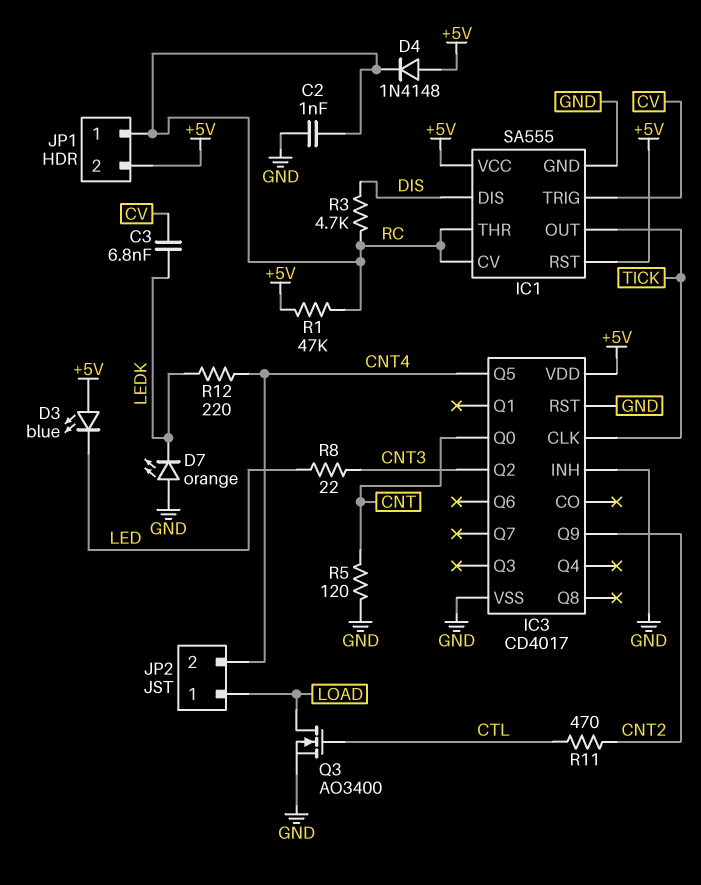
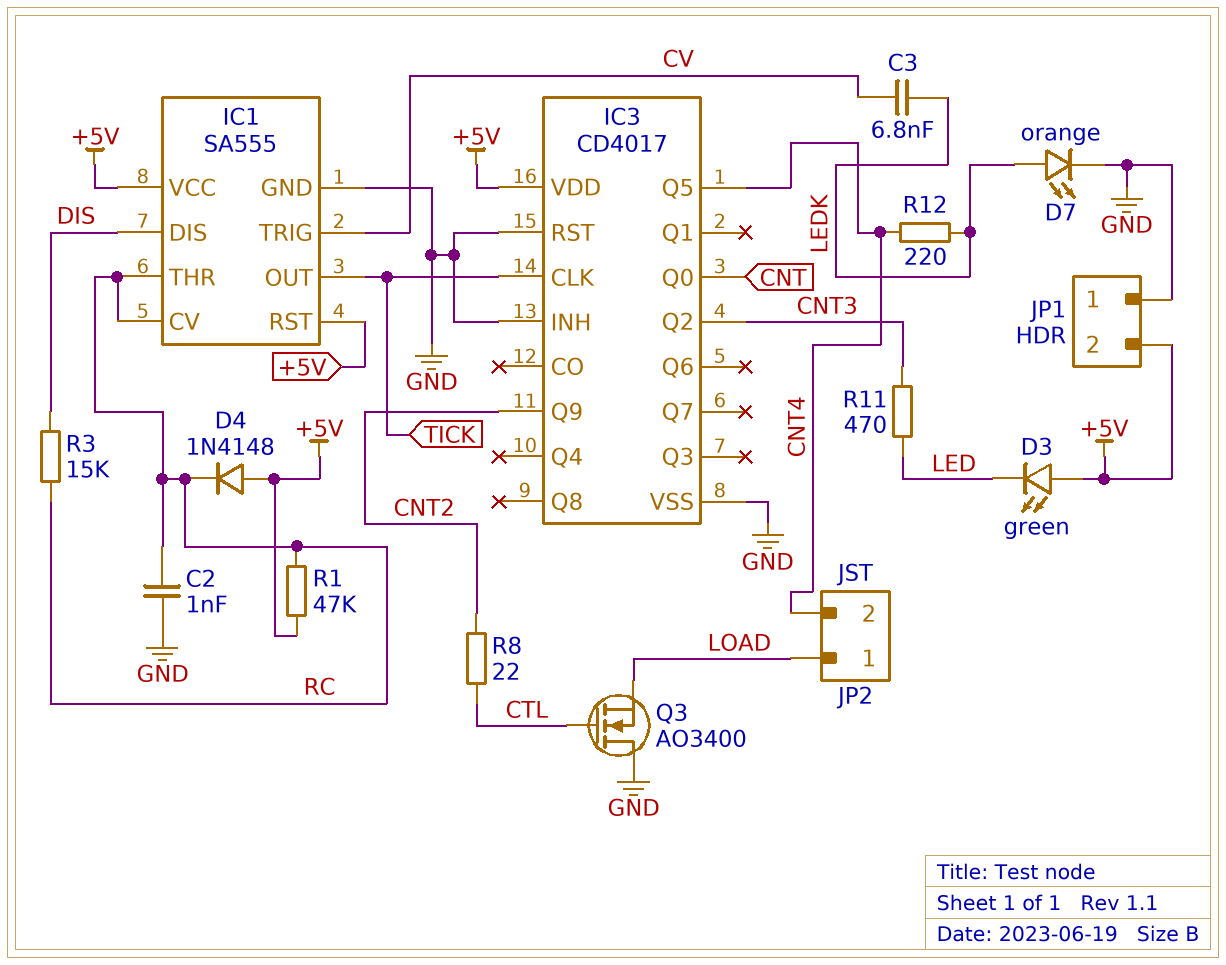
D3: LED blue (A +5V, K LED) -> LED green (A +5V, K LED)
D7: LED orange (A GND, K LEDK) -> LED orange (A LEDK, K GND)
JP1 pin 1: RC -> GND
Q3: NMOS AO3400 (G CTL, D LOAD, S GND) -> NMOS AO3400 (G CTL, D GND, S LOAD)
R3: 4.7k (DIS, RC) -> 15k (DIS, RC)
R5: 120 (CNT, GND) -> none
R8: 22 (CNT3, LED) -> 22 (CNT2, CTL)
R11: 470 (CNT2, CTL) -> 470 (CNT3, LED)

